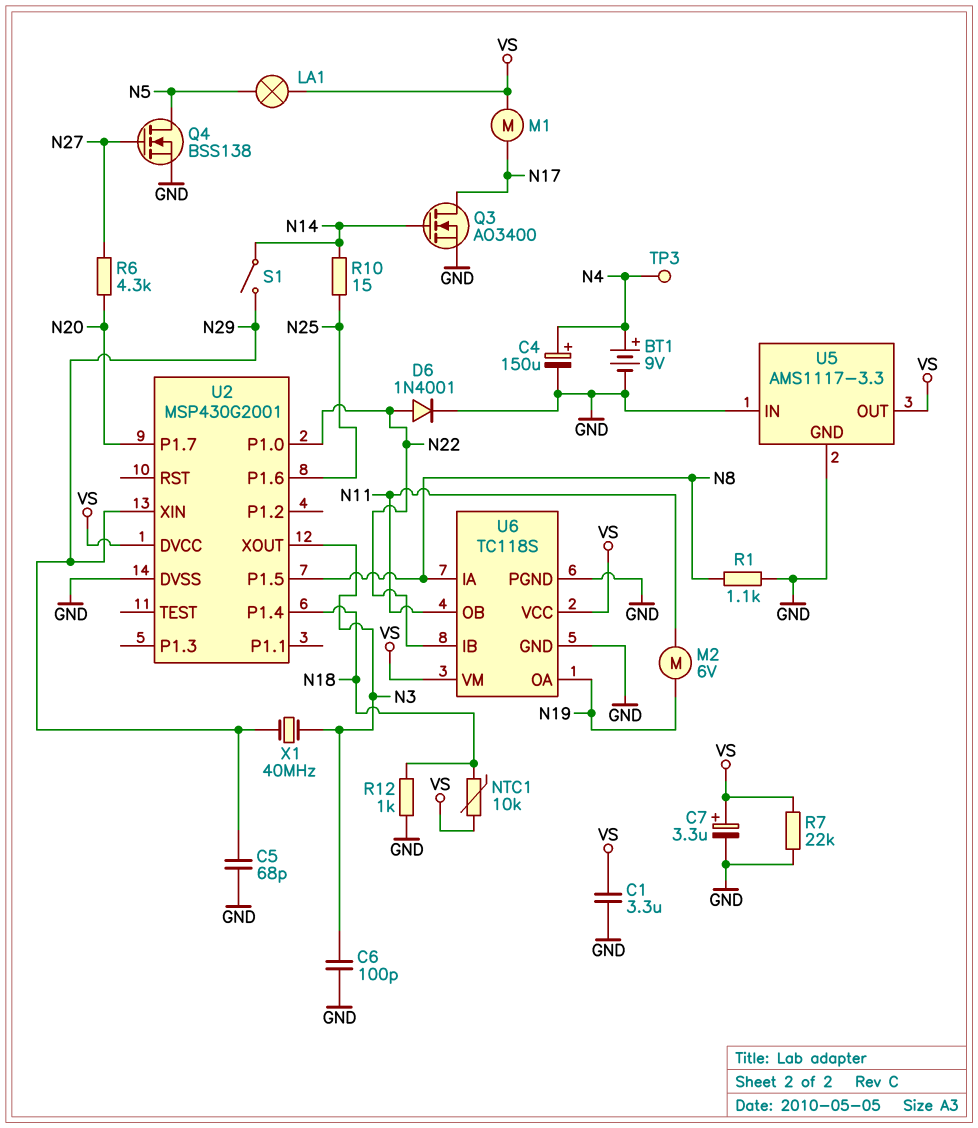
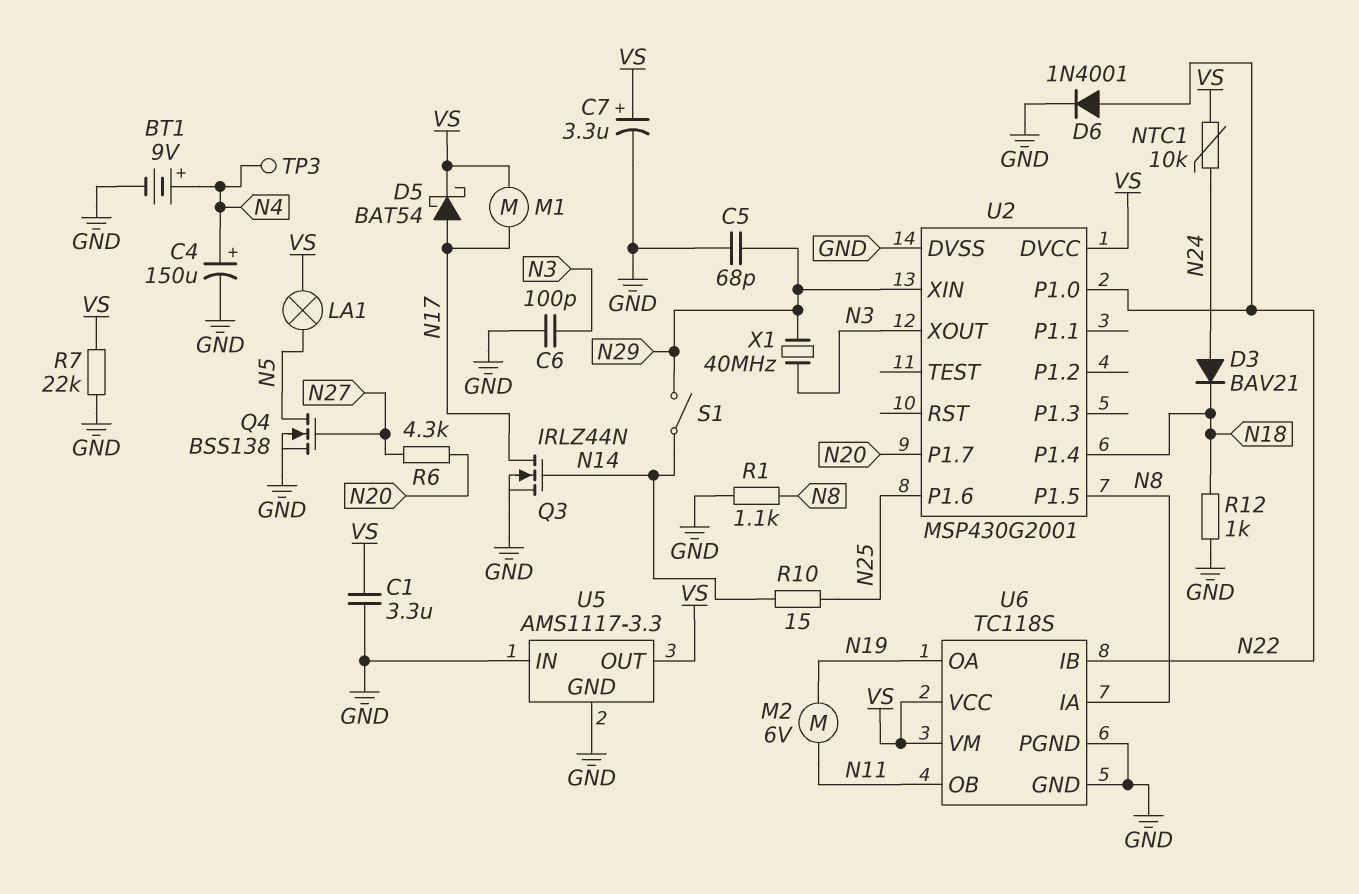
D3: none -> diode BAV21 (A N24, K N18)
D5: none -> schottky BAT54 (A N17, K VS)
NTC1: 10k (N18, VS) -> 10k (N24, VS)
Q3: NMOS AO3400 (G N14, D N17, S GND) -> NMOS IRLZ44N (G N14, D N17, S GND)

